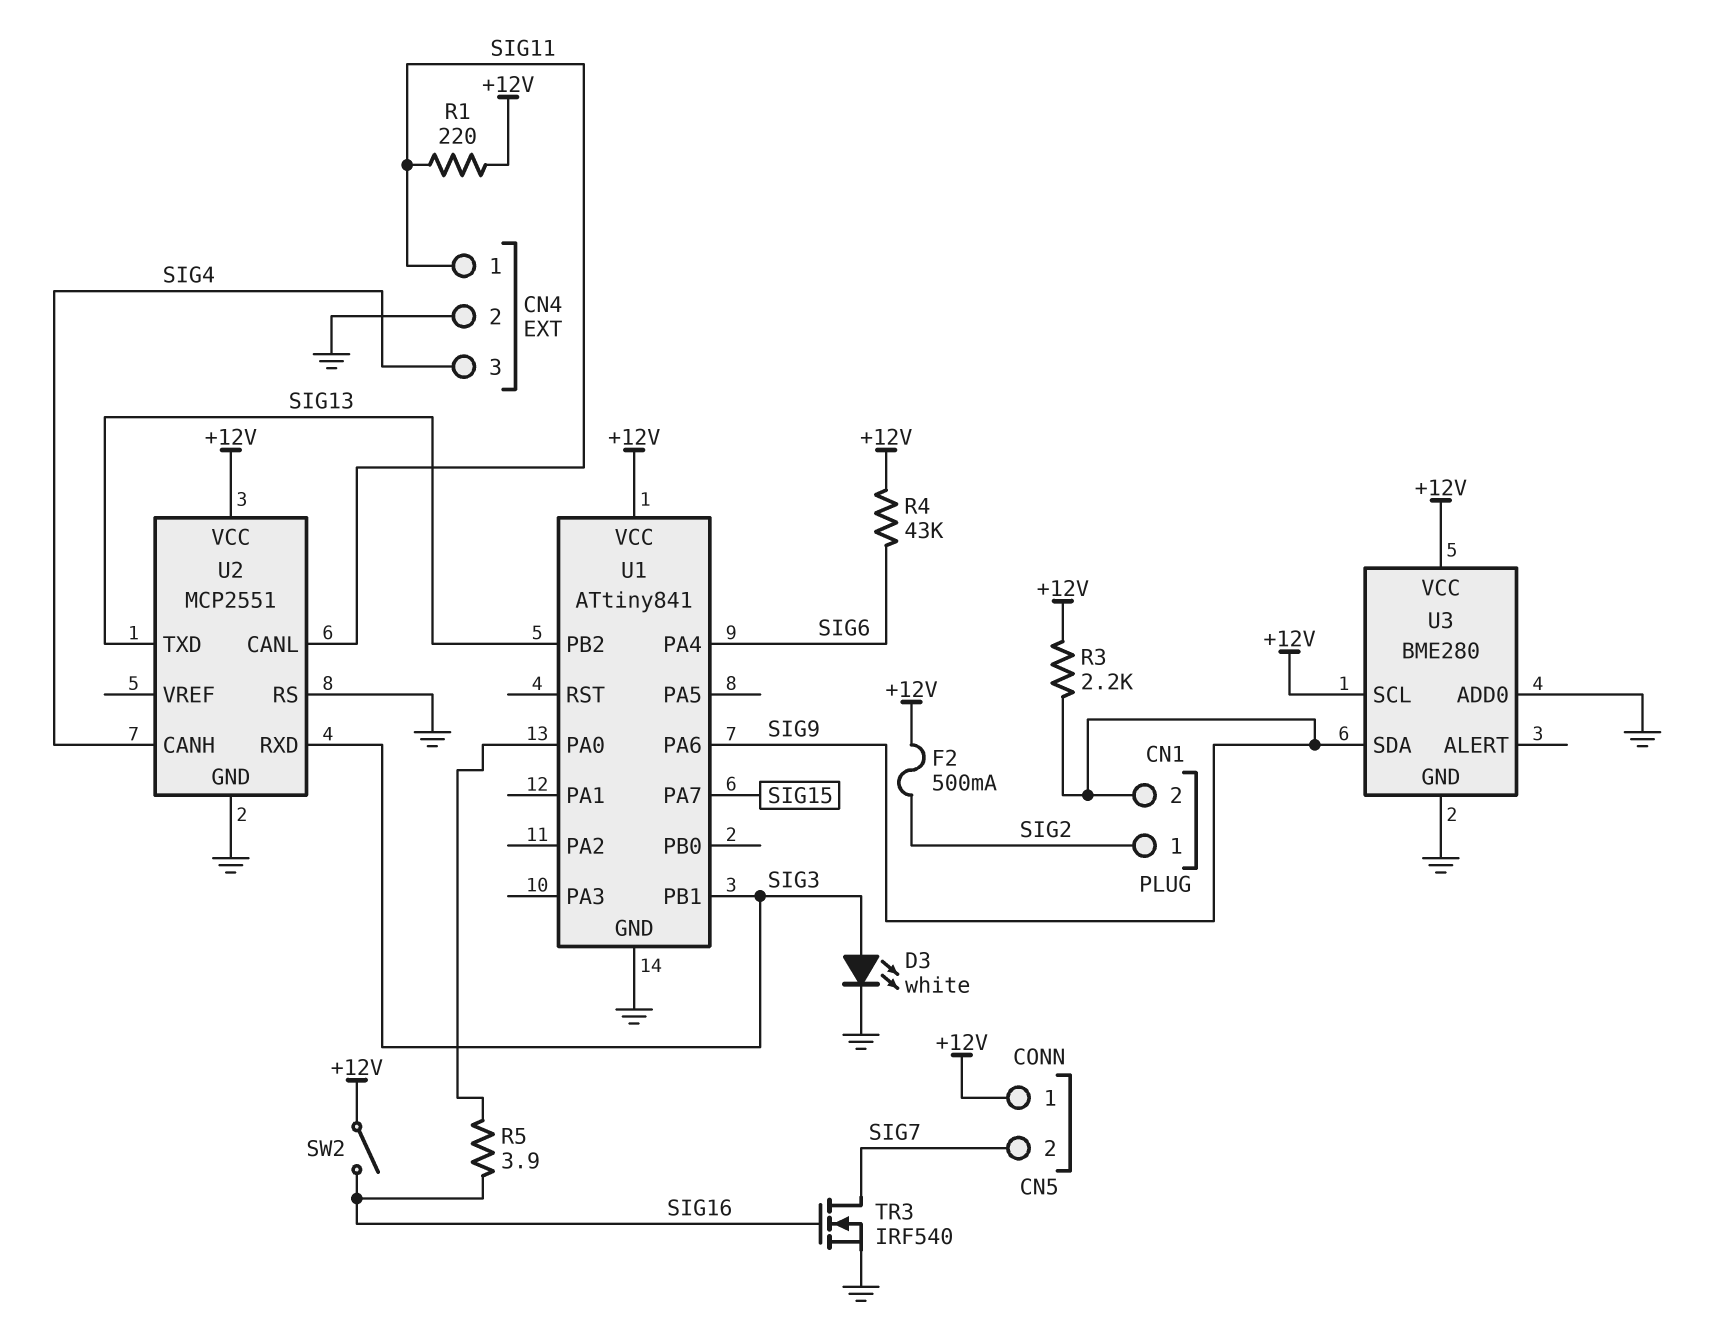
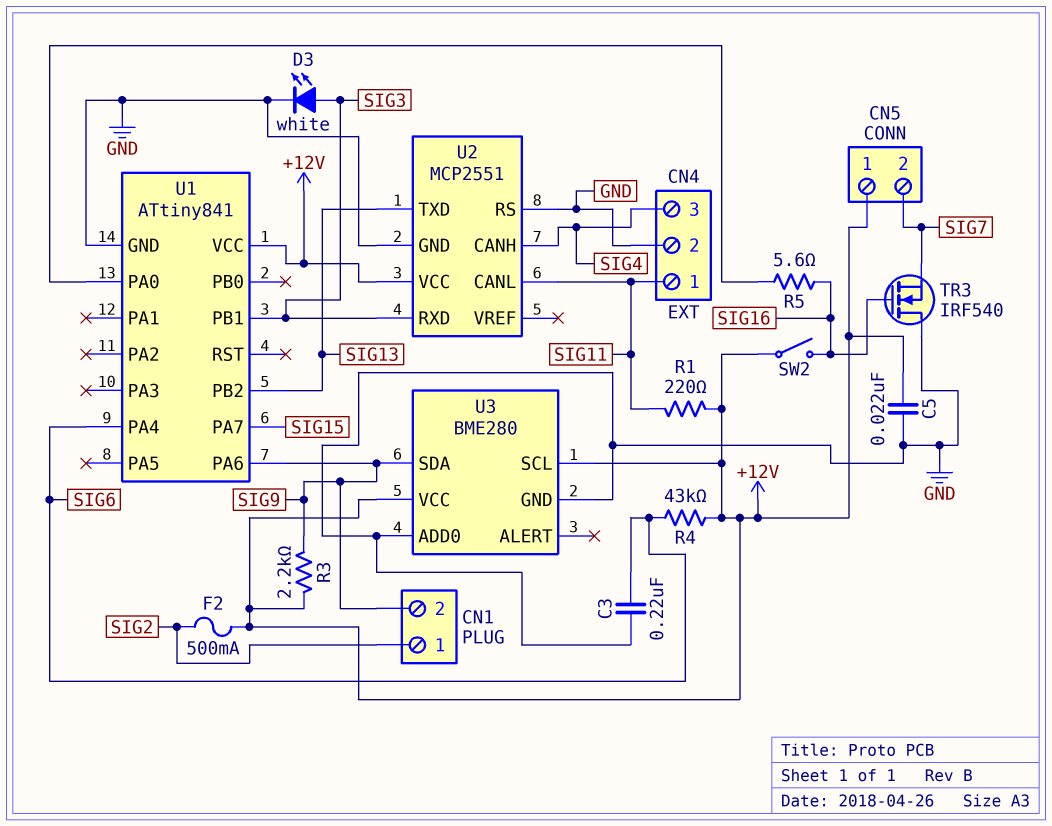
C3: none -> 220nF (GND, SIG6)
C5: none -> 22nF (+12V, GND)
R5: 3.9 (SIG16, U1/PA0) -> 5.6 (SIG16, U1/PA0)
TR3: NMOS IRF540 (G SIG16, D SIG7, S GND) -> NMOS IRF540 (G SIG16, D GND, S SIG7)

